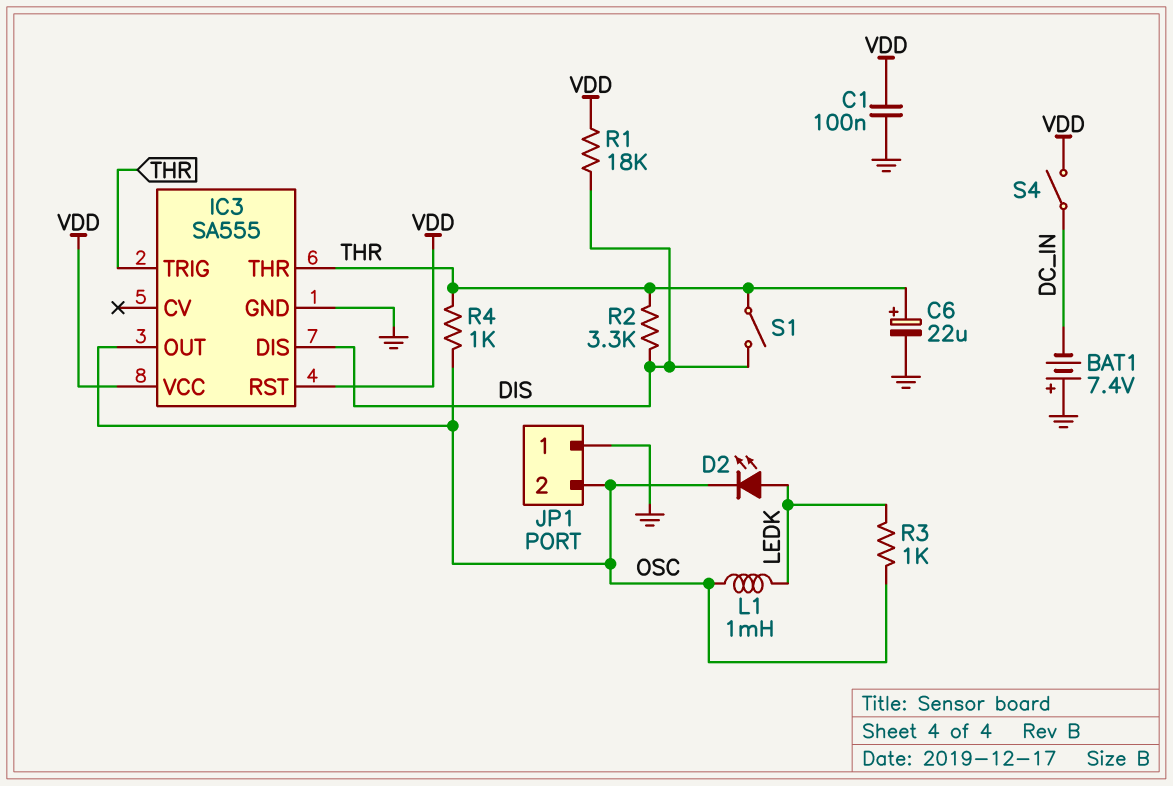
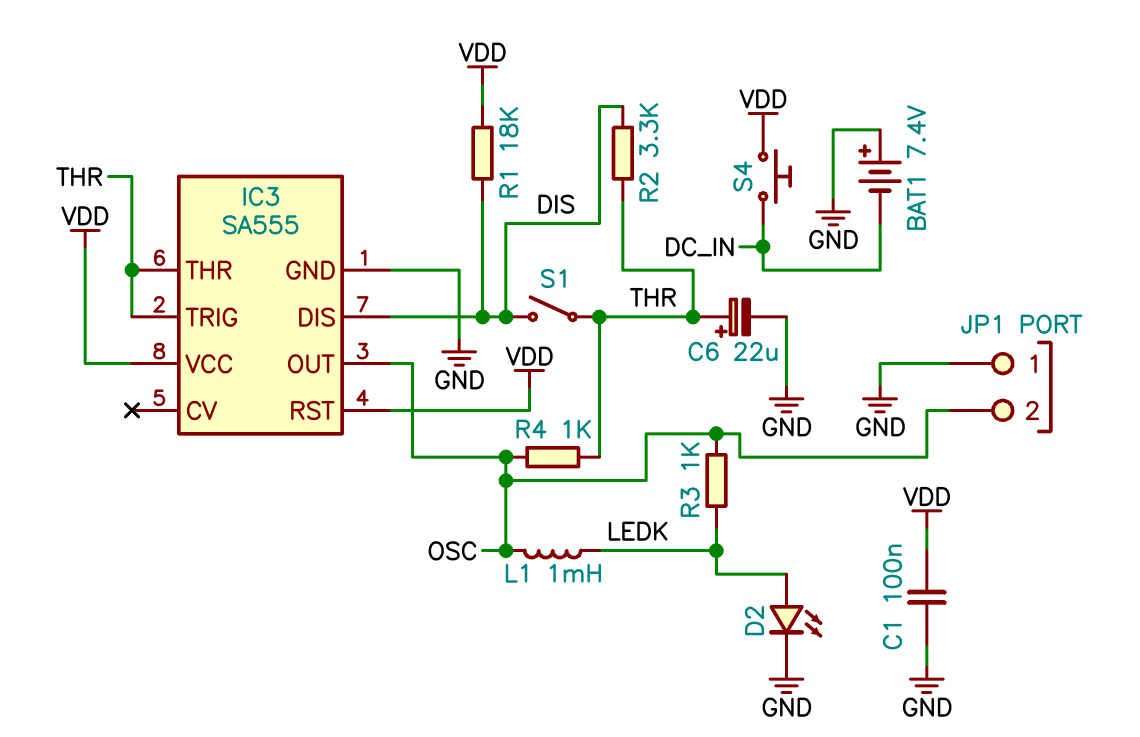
D2: LED (A LEDK, K OSC) -> LED (A LEDK, K GND)
S4: switch (DC_IN, VDD) -> button (DC_IN, VDD)

